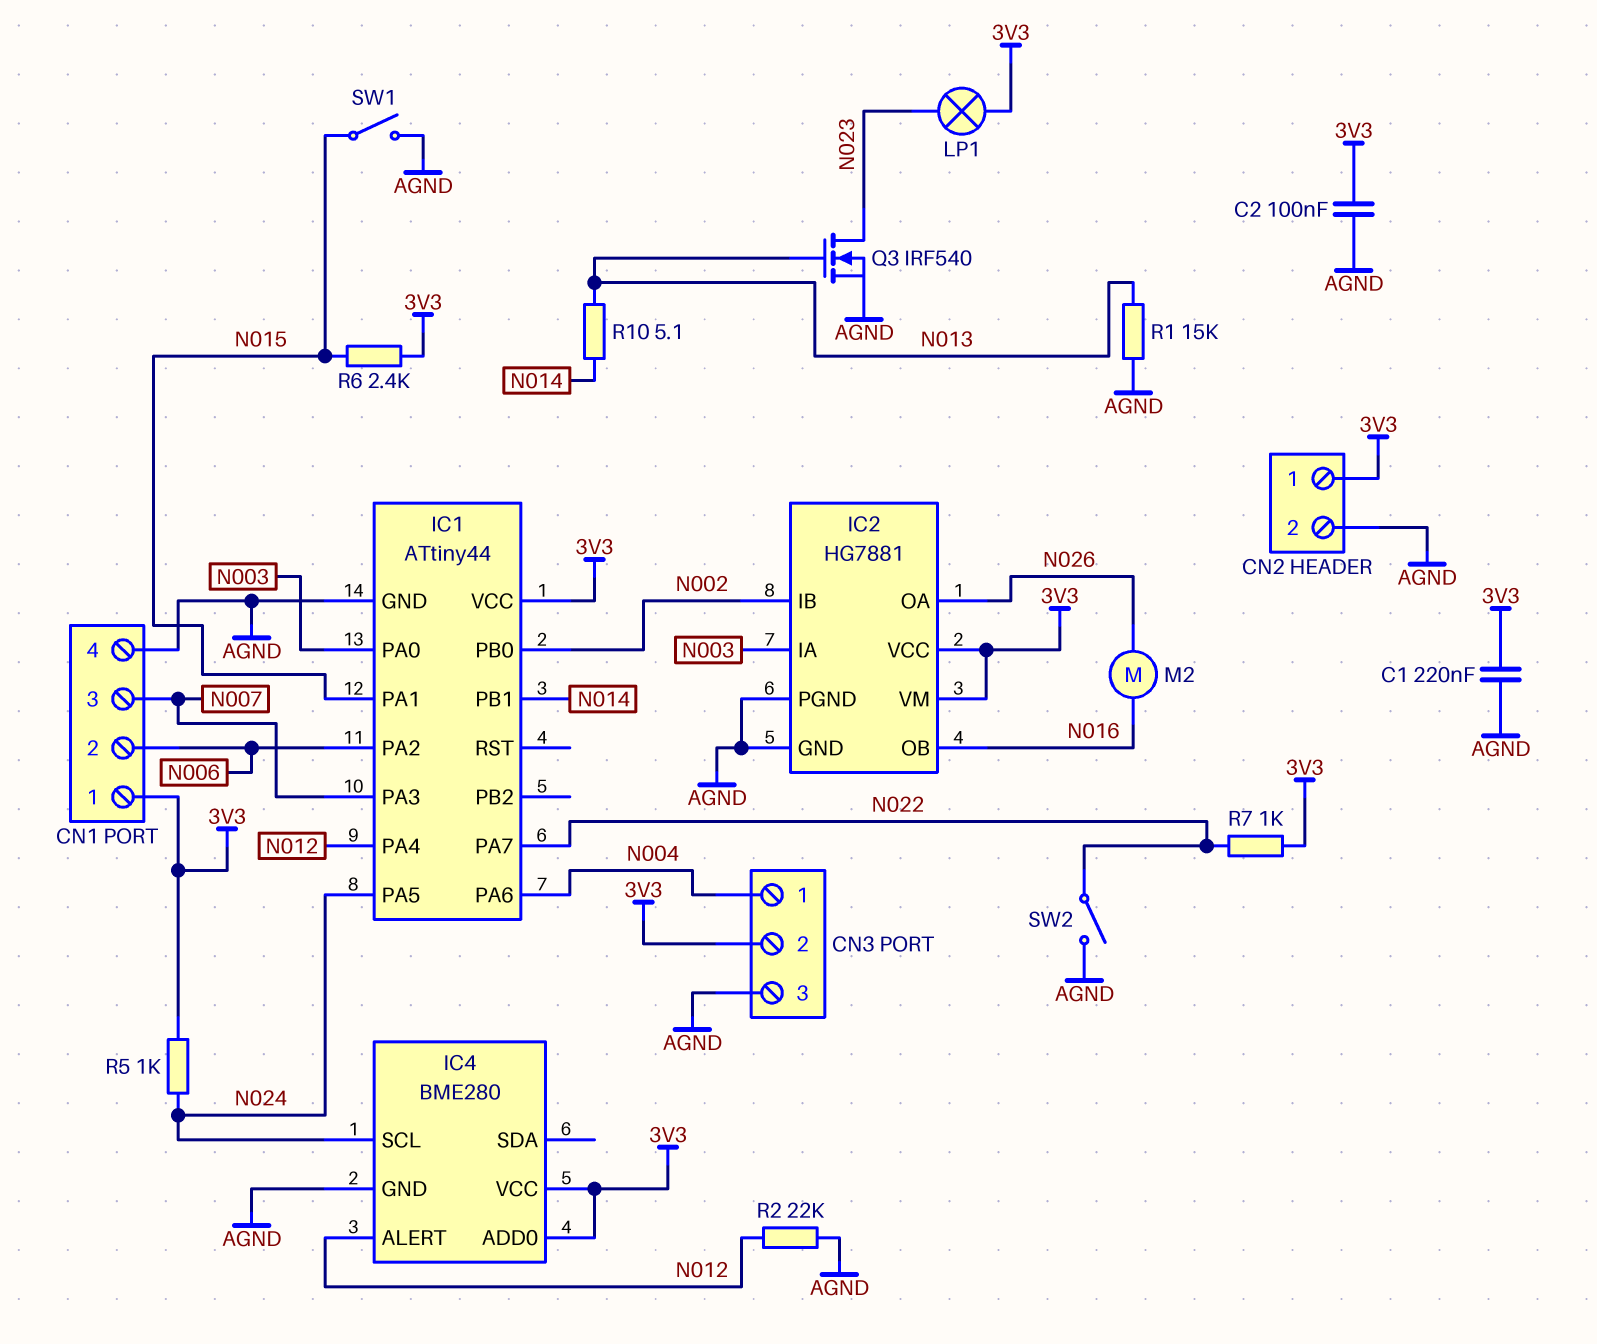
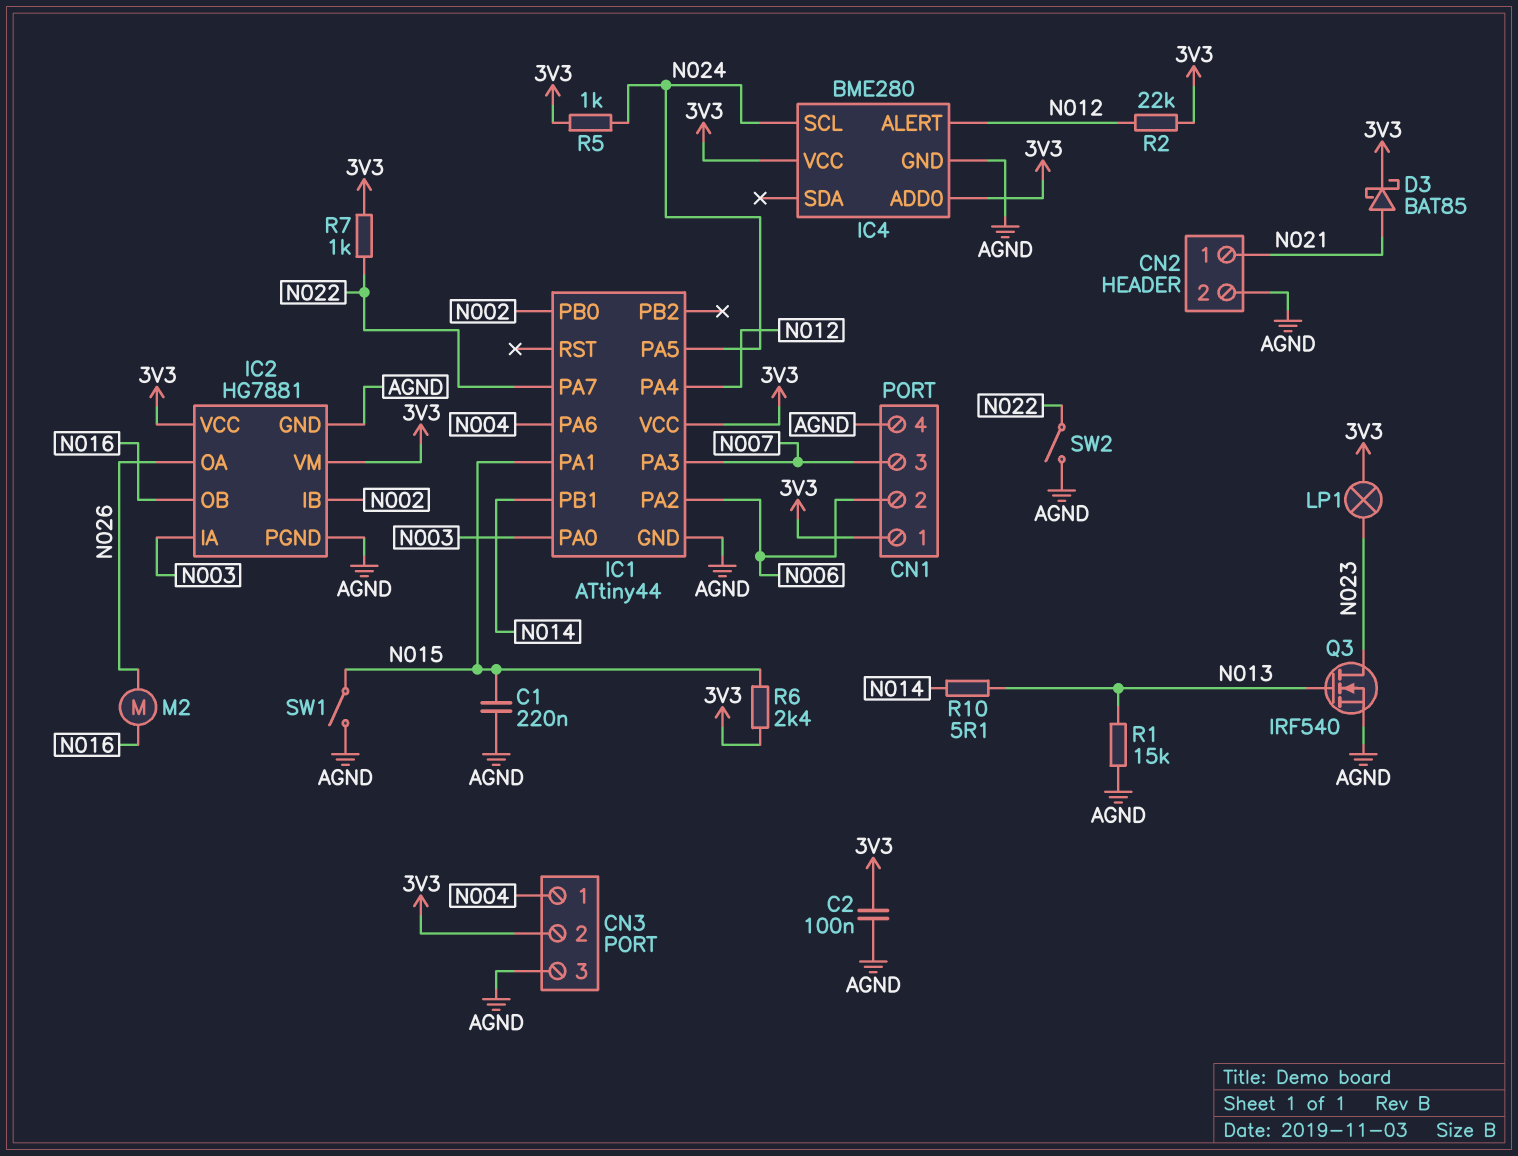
C1: 220nF (3V3, AGND) -> 220nF (AGND, N015)
CN2 pin 1: 3V3 -> N021
D3: none -> schottky BAT85 (A N021, K 3V3)
R2: 22k (AGND, N012) -> 22k (3V3, N012)

